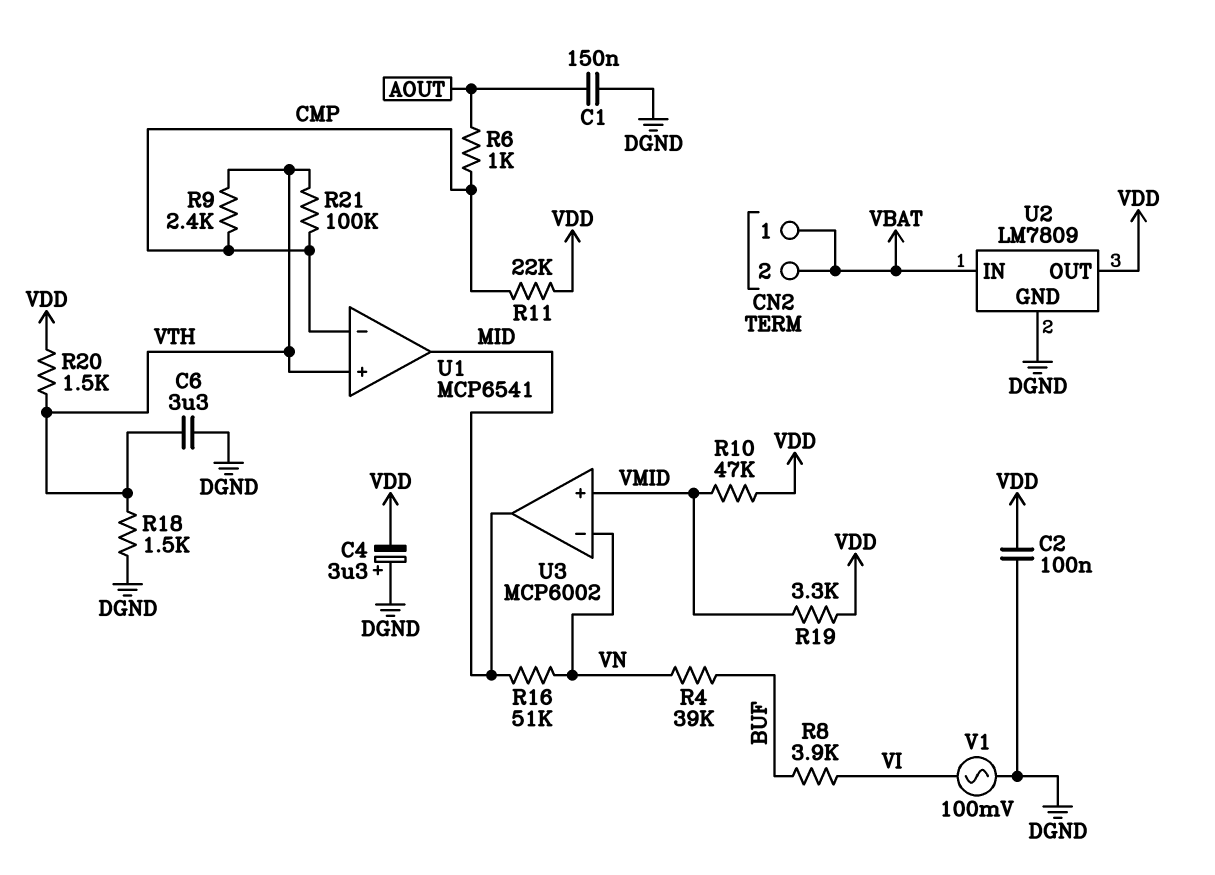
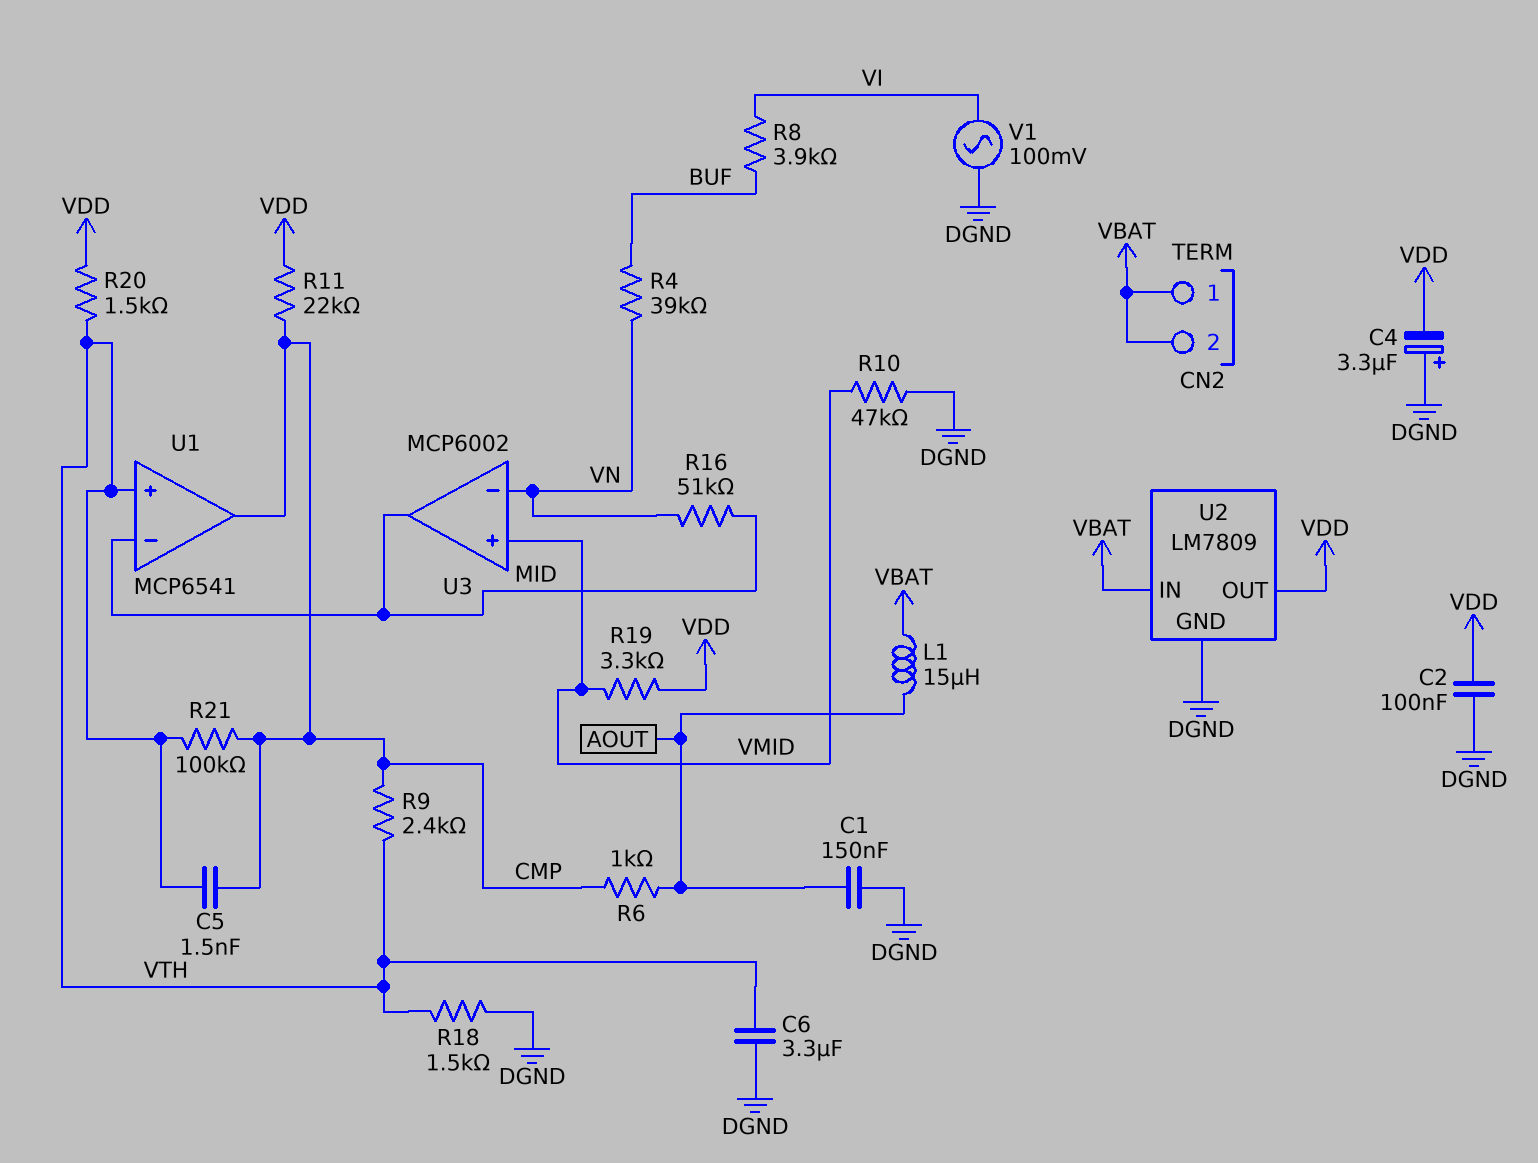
C5: none -> 1.5nF (CMP, VTH)
L1: none -> 15uH (AOUT, VBAT)
R10: 47k (VDD, VMID) -> 47k (DGND, VMID)
U1 pin in-: CMP -> MID
U1 pin out: MID -> CMP

